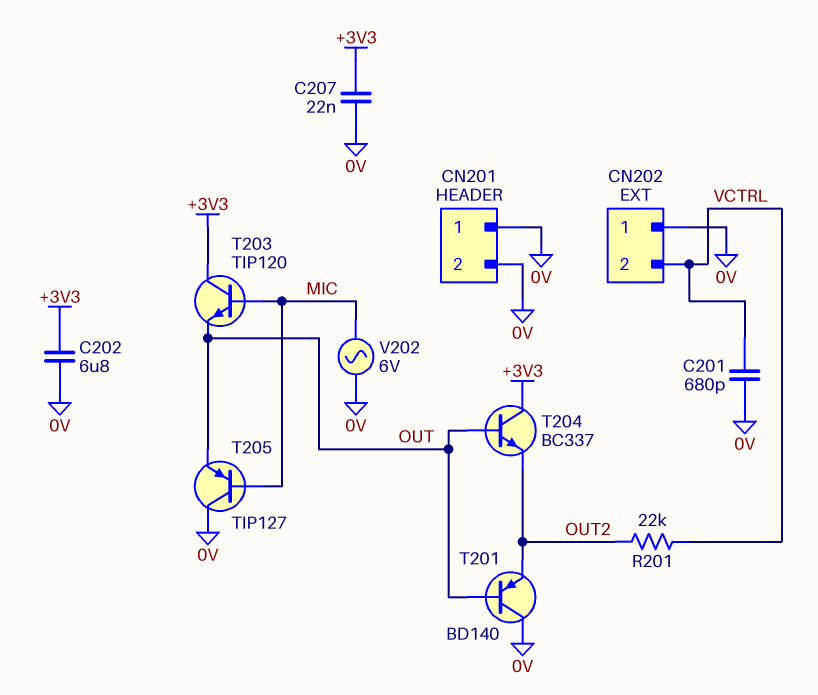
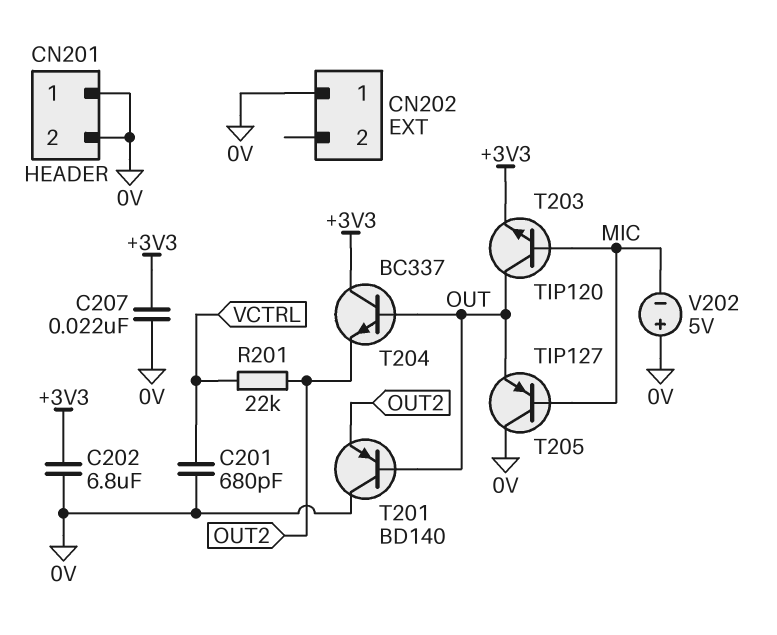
CN202 pin 2: VCTRL -> none
T203: NPN TIP120 (B MIC, C +3V3, E OUT) -> NPN TIP120 (B MIC, C OUT, E +3V3)
V202: AC 6V (0V, MIC) -> 5V (plus 0V, minus MIC)

